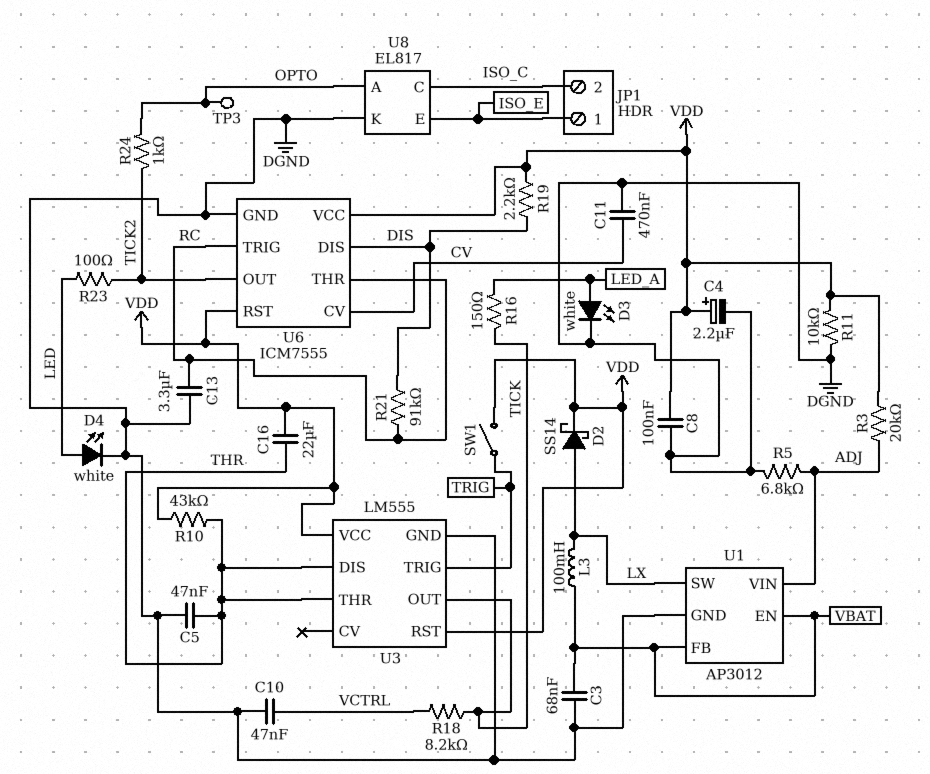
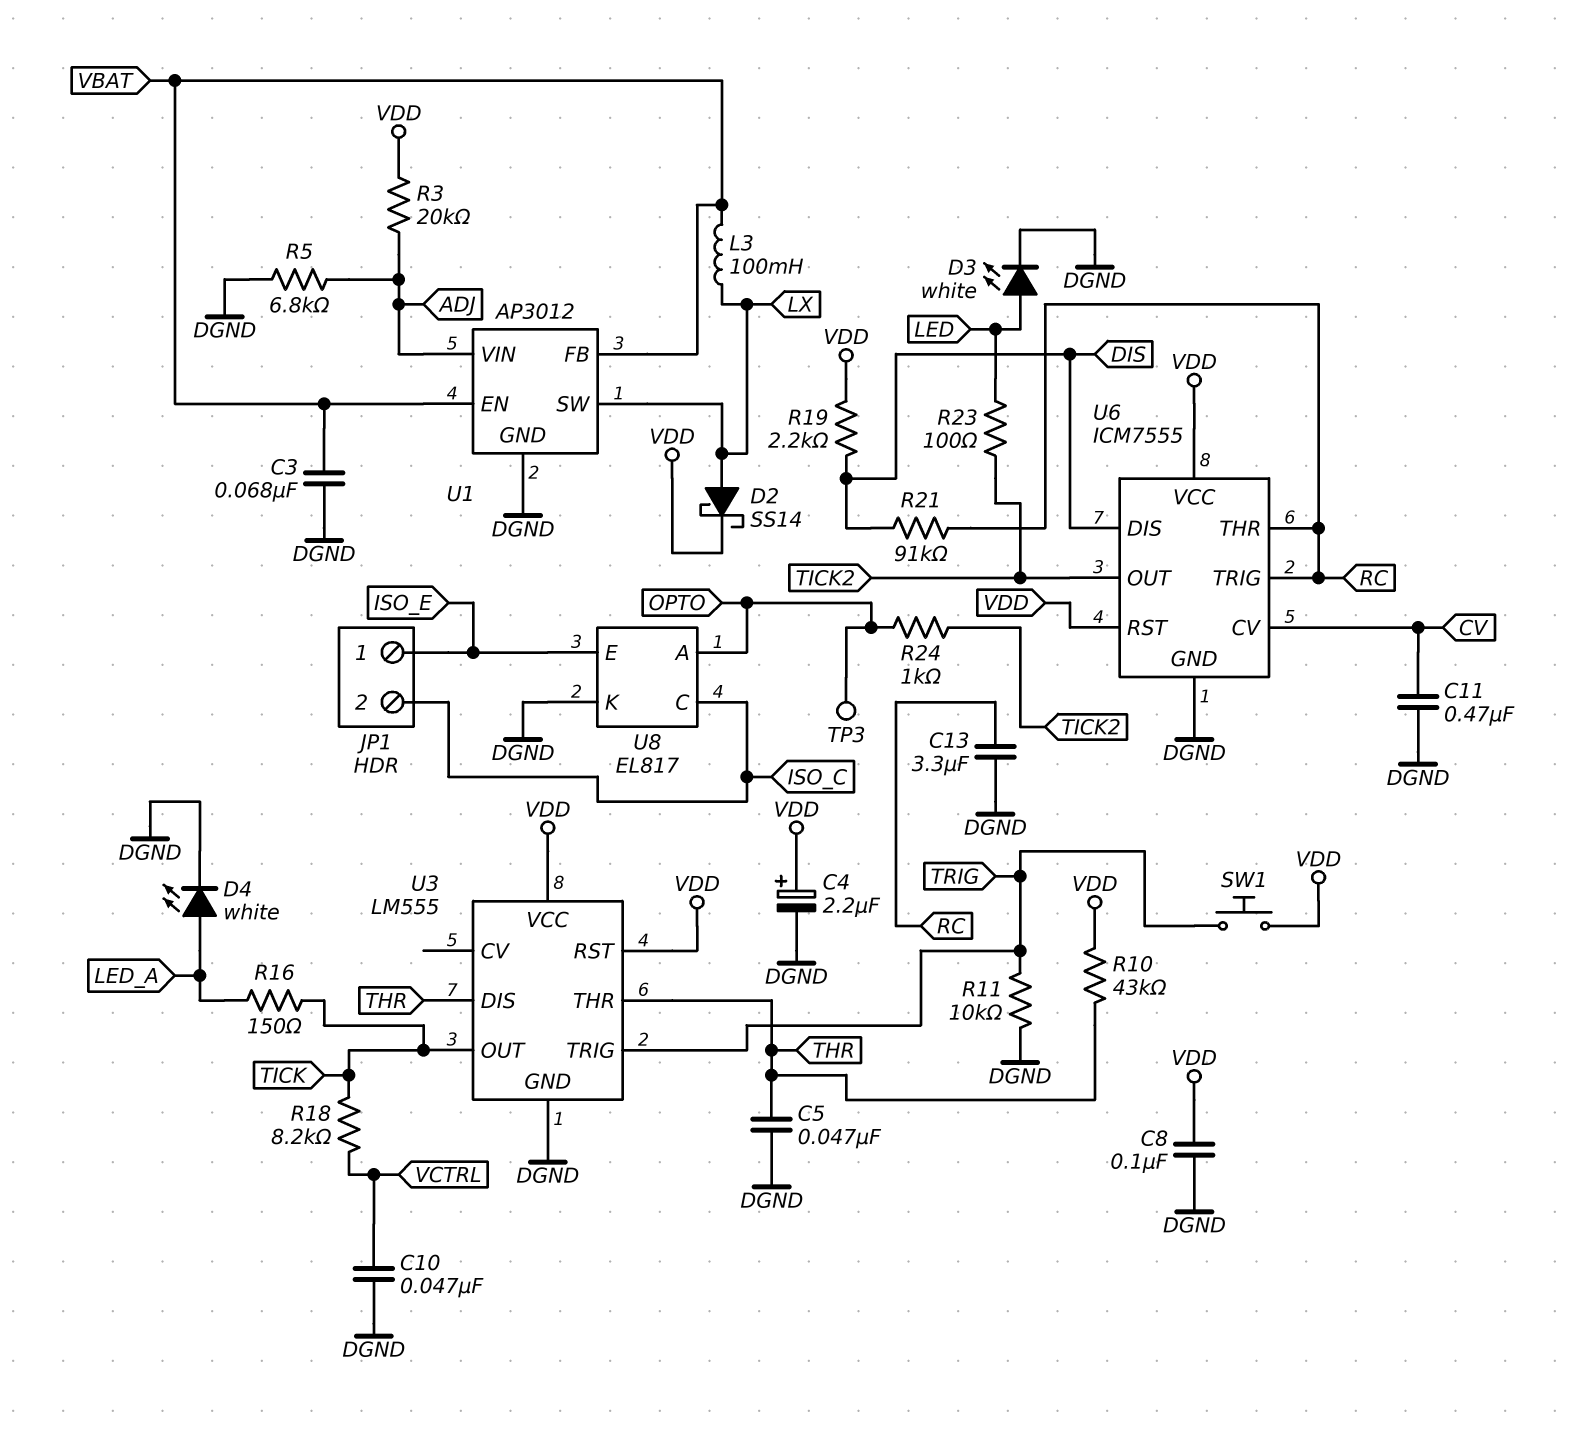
C16: 22uF (THR, VDD) -> none
D3: LED white (A LED_A, K DGND) -> LED white (A LED, K DGND)
D4: LED white (A LED, K DGND) -> LED white (A LED_A, K DGND)
R11: 10k (DGND, VDD) -> 10k (DGND, TRIG)
SW1: switch (TRIG, VDD) -> button (TRIG, VDD)

